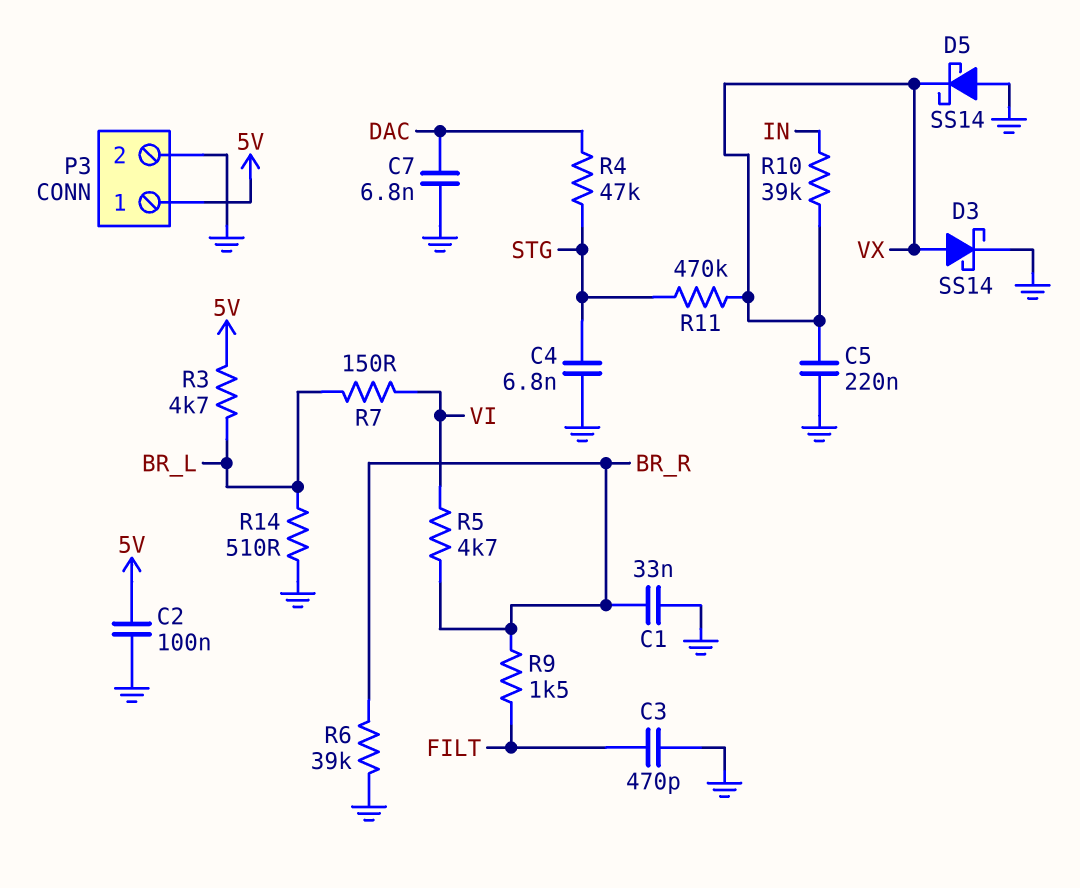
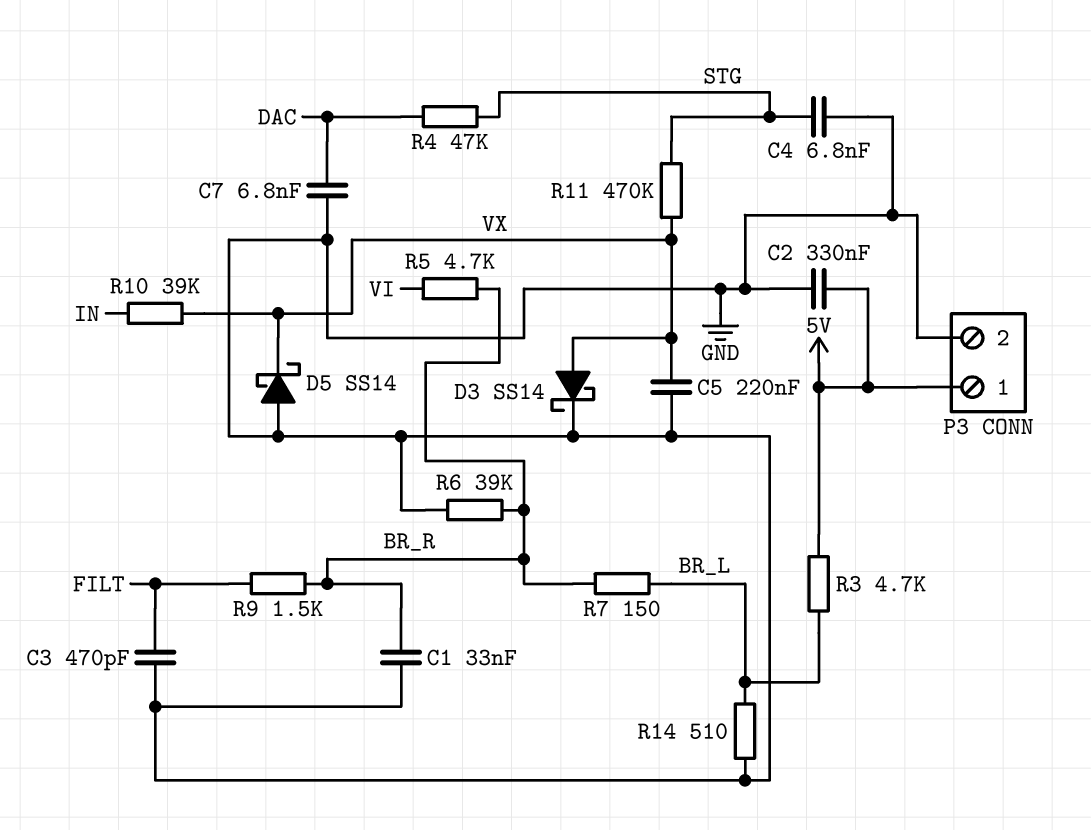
C2: 100nF (5V, GND) -> 330nF (5V, GND)
R7: 150 (BR_L, VI) -> 150 (BR_L, BR_R)

